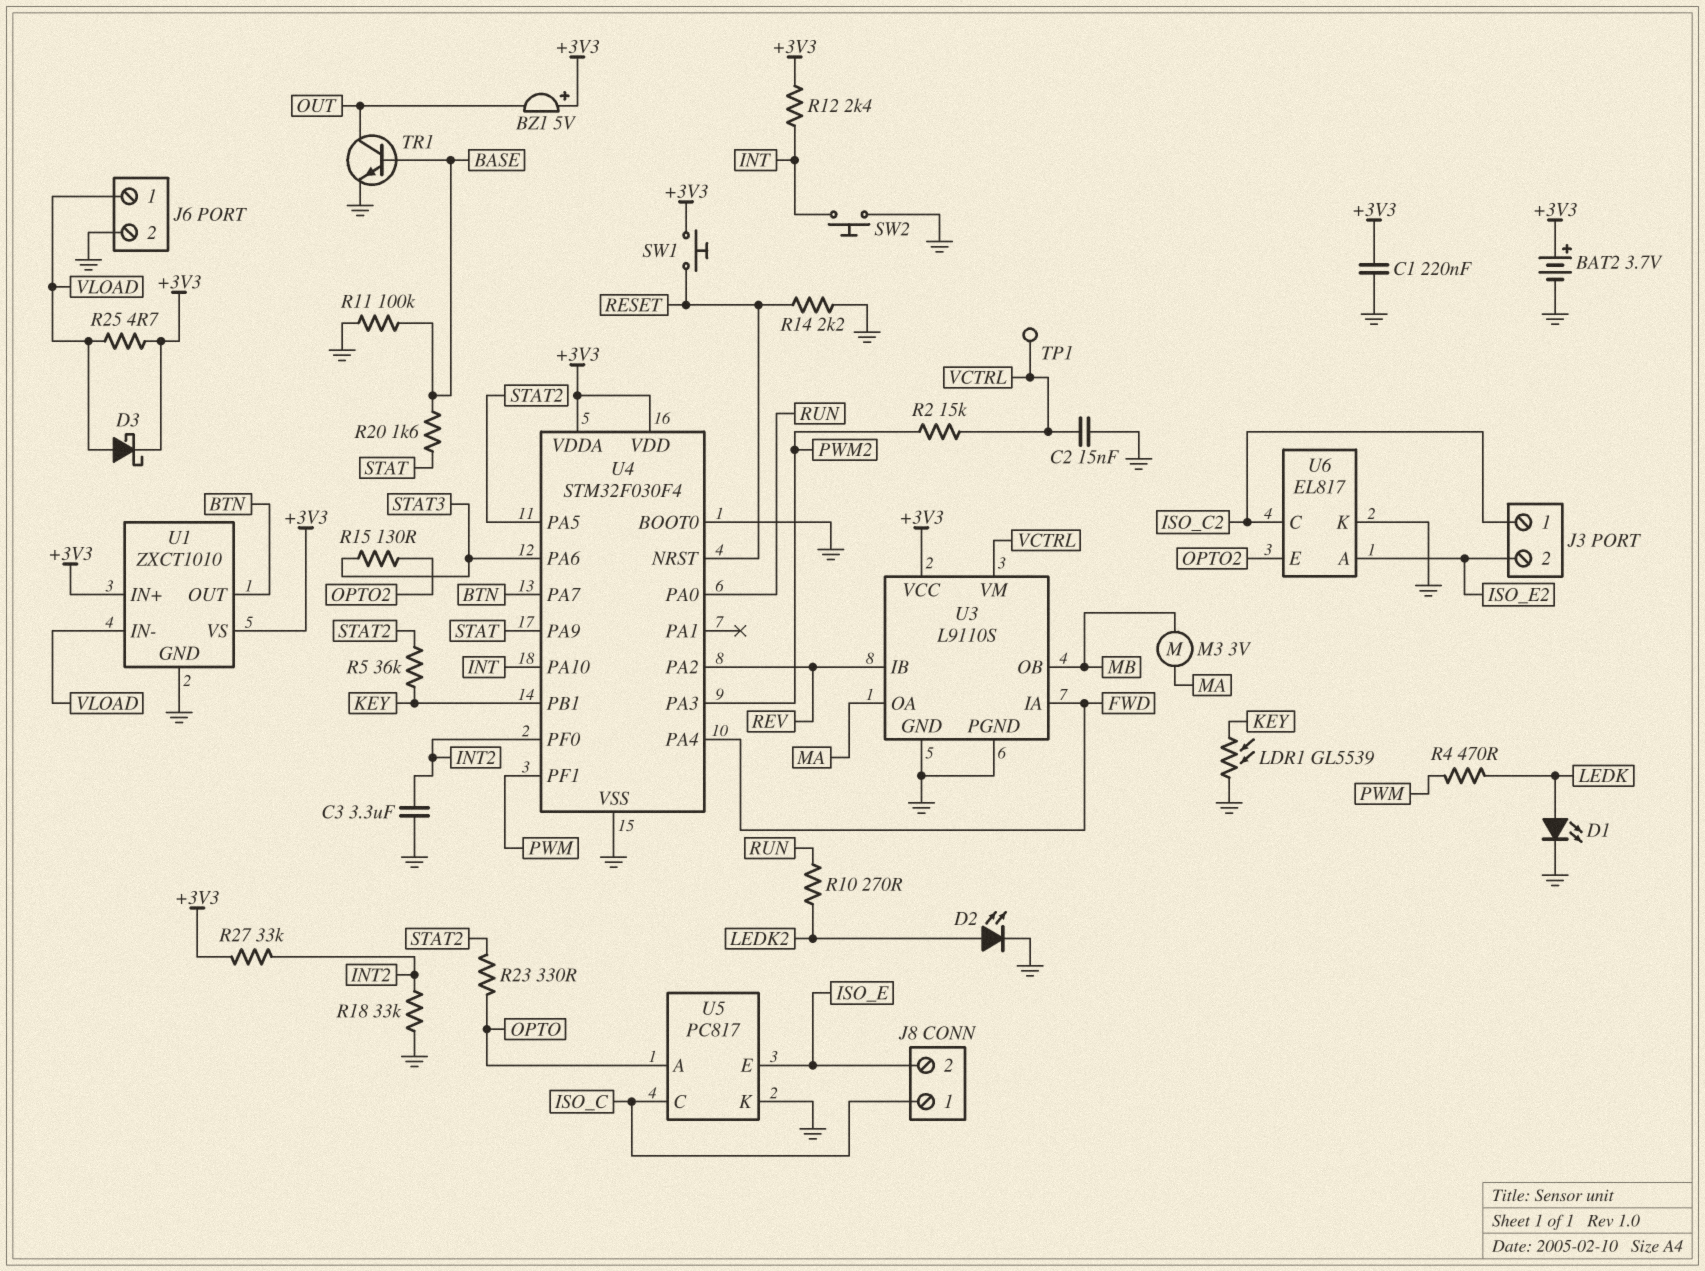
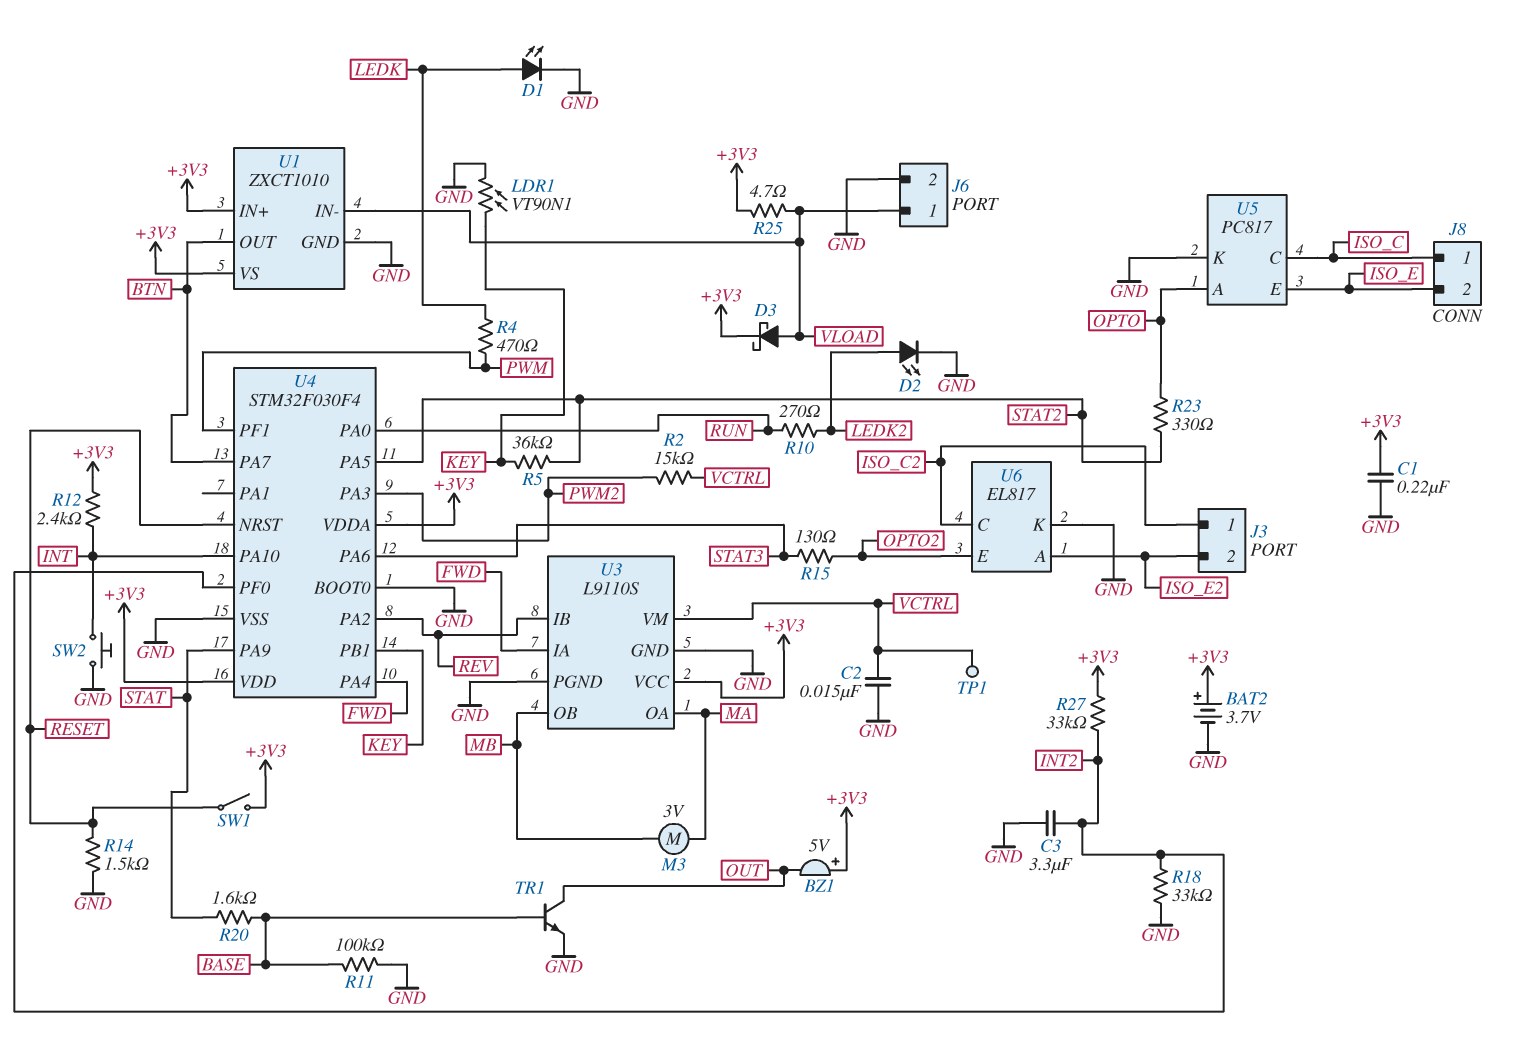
LDR1: GL5539 (GND, KEY) -> VT90N1 (GND, KEY)
R14: 2.2k (GND, RESET) -> 1.5k (GND, RESET)
SW1: button (+3V3, RESET) -> switch (+3V3, RESET)

